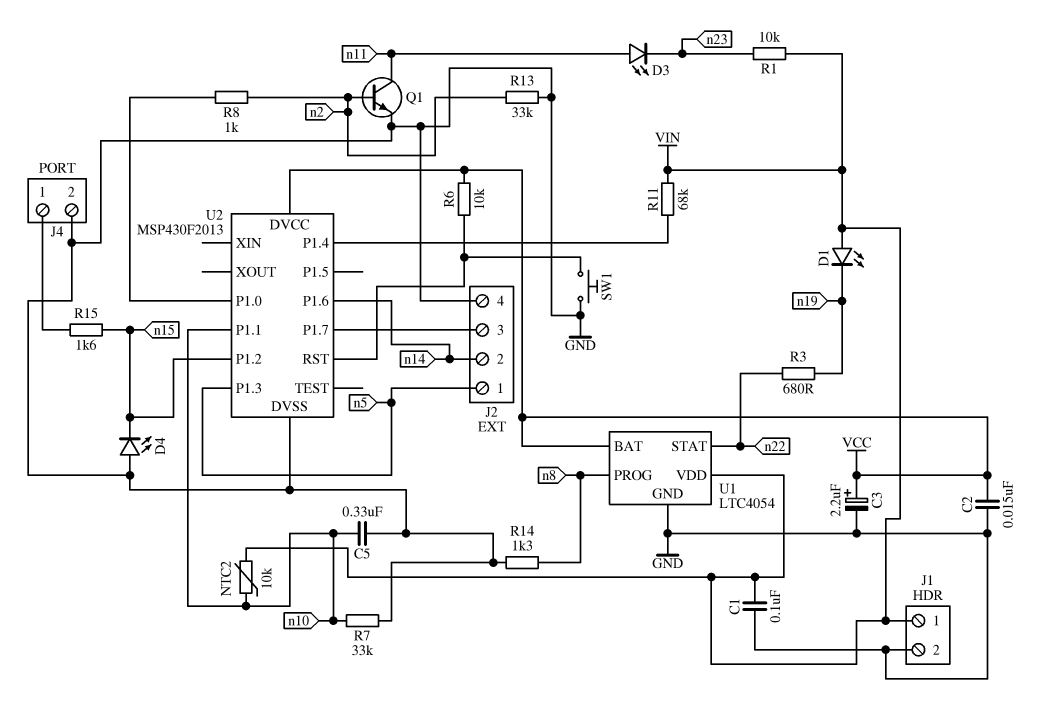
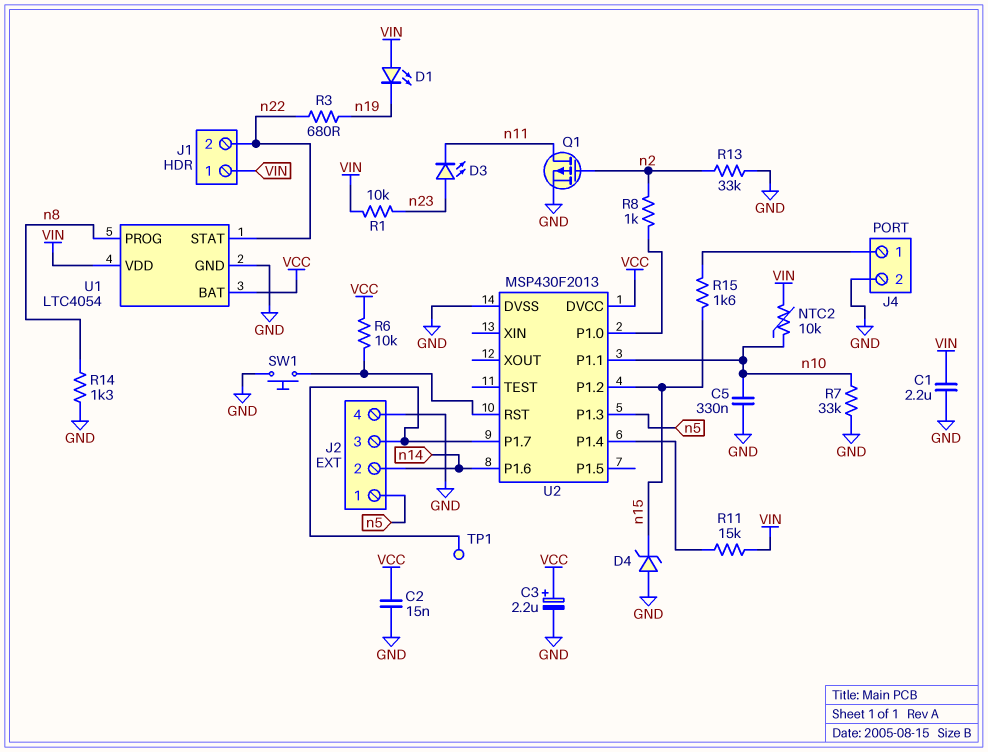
C1: 100nF (GND, VIN) -> 2.2uF (GND, VIN)
D3: LED (A n11, K n23) -> LED (A n23, K n11)
D4: LED (A GND, K n15) -> zener (A GND, K n15)
J1 pin 2: GND -> n22
Q1: NPN (B n2, C n11, E GND) -> PMOS (G n2, D n11, S GND)
R11: 68k (U2/P1.4, VIN) -> 15k (U2/P1.4, VIN)
TP1: none -> test point (J2/3)

